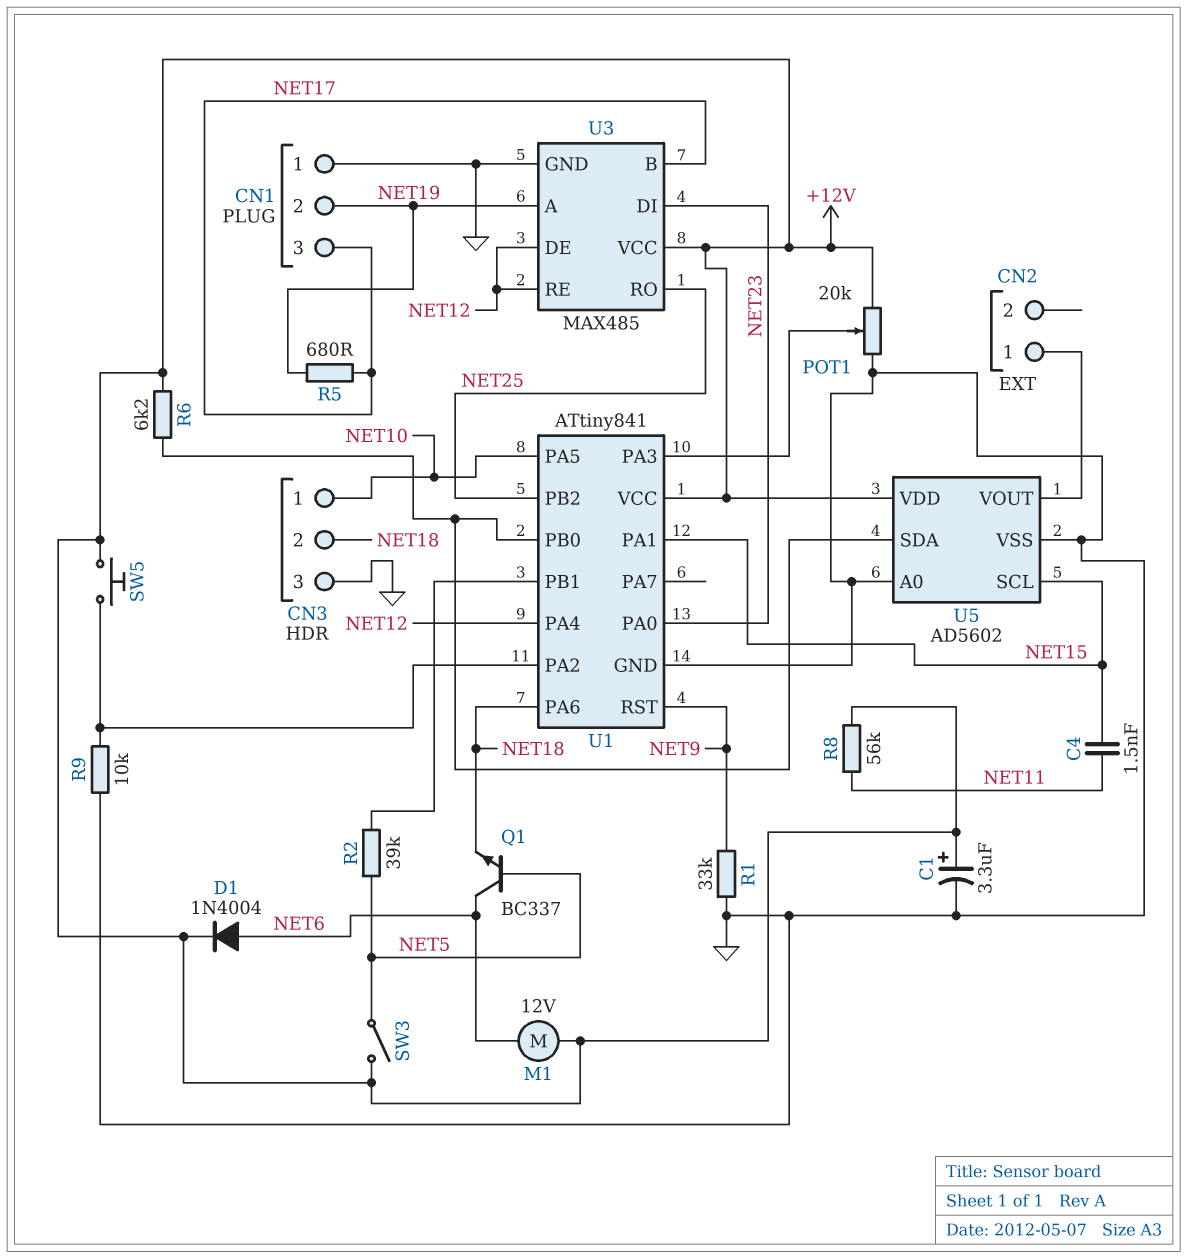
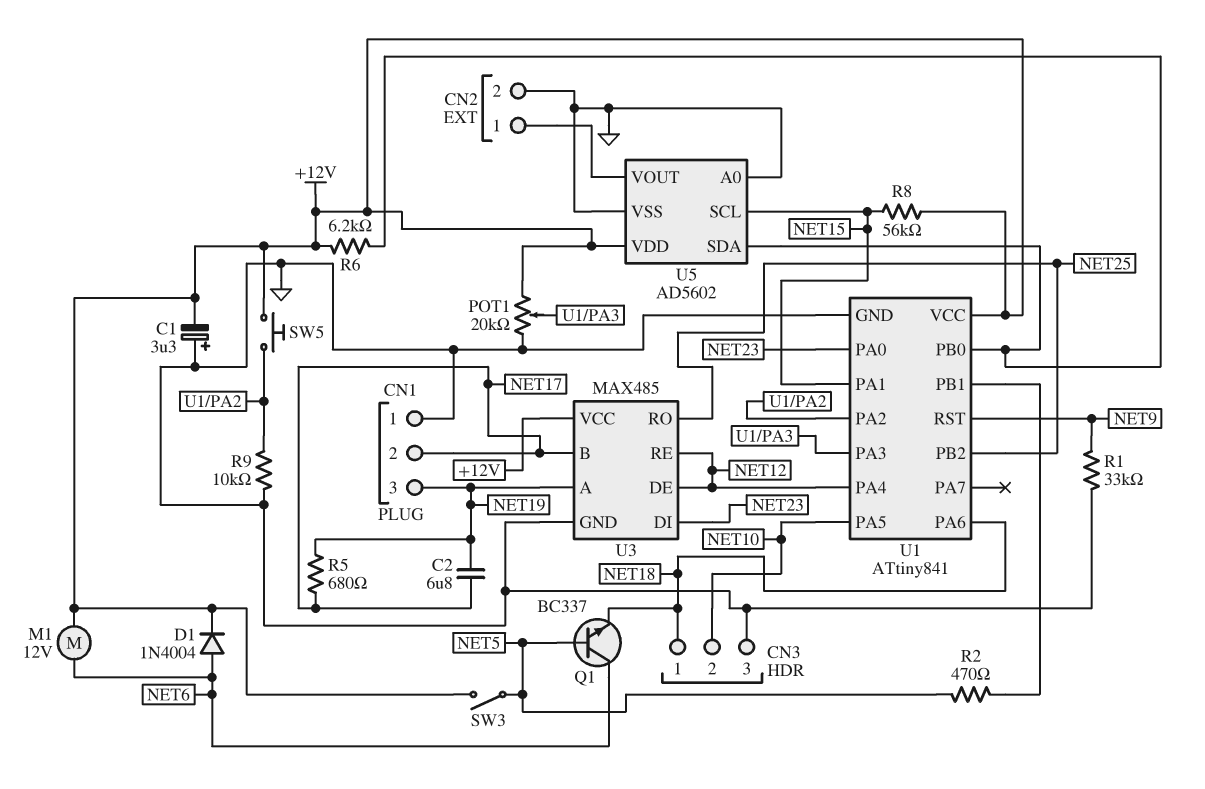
C1: 3.3uF (plus +12V, minus GND) -> 3.3uF (plus GND, minus +12V)
C2: none -> 6.8uF (NET17, NET19)
C4: 1.5nF (NET11, NET15) -> none
CN1 pin 2: NET19 -> NET17
CN1 pin 3: NET17 -> NET19
CN2 pin 2: none -> GND
CN3 pin 1: NET10 -> NET18
CN3 pin 2: NET18 -> NET10
R2: 39k (NET5, U1/PB1) -> 470 (NET5, U1/PB1)
R8: 56k (+12V, NET11) -> 56k (+12V, NET15)

